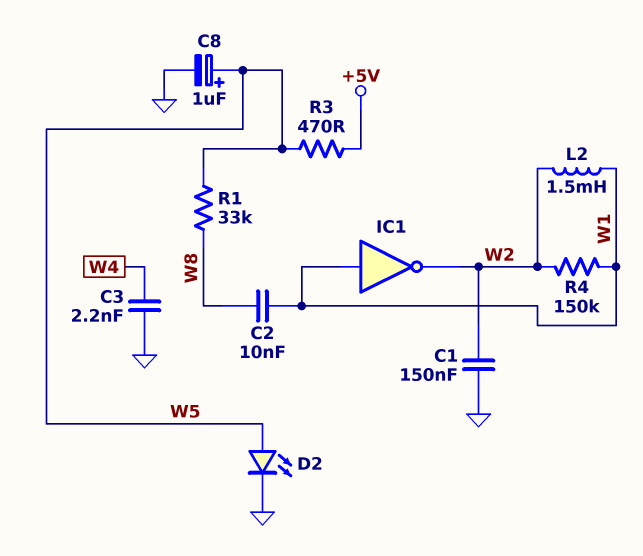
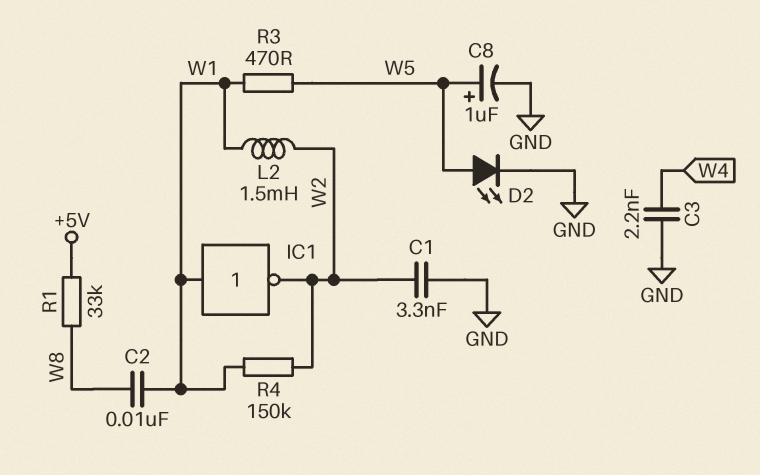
C1: 150nF (GND, W2) -> 3.3nF (GND, W2)
R1: 33k (W5, W8) -> 33k (+5V, W8)
R3: 470 (+5V, W5) -> 470 (W1, W5)

